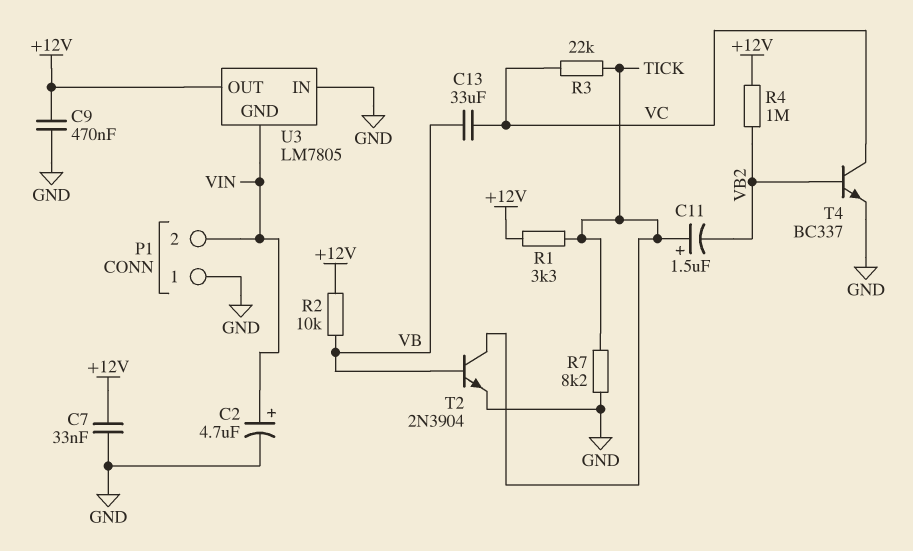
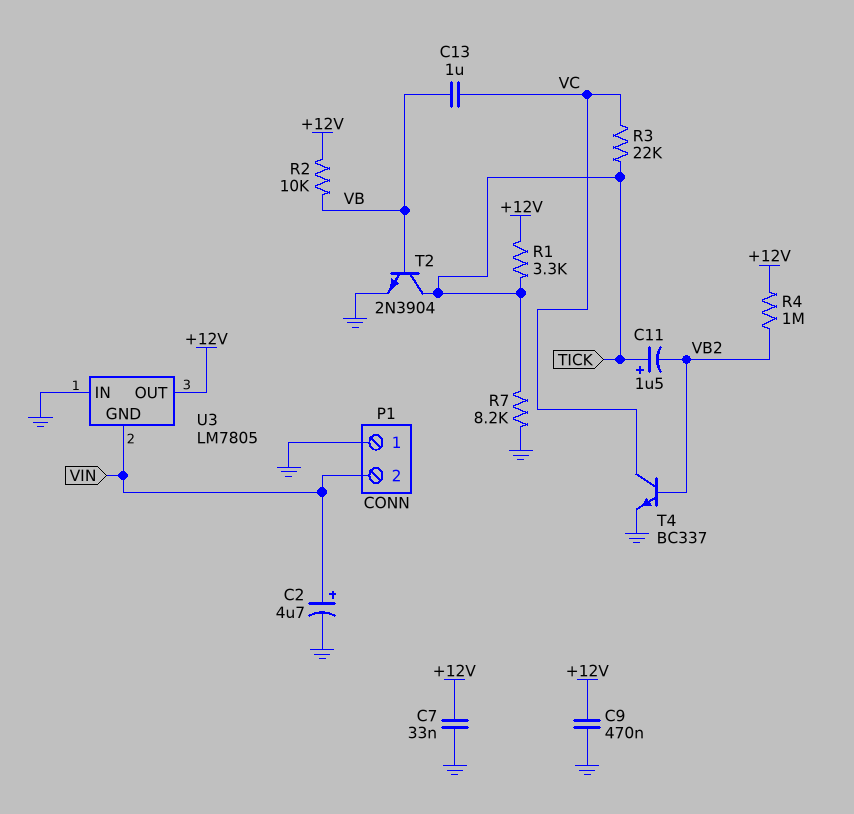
C13: 33uF (VB, VC) -> 1uF (VB, VC)

